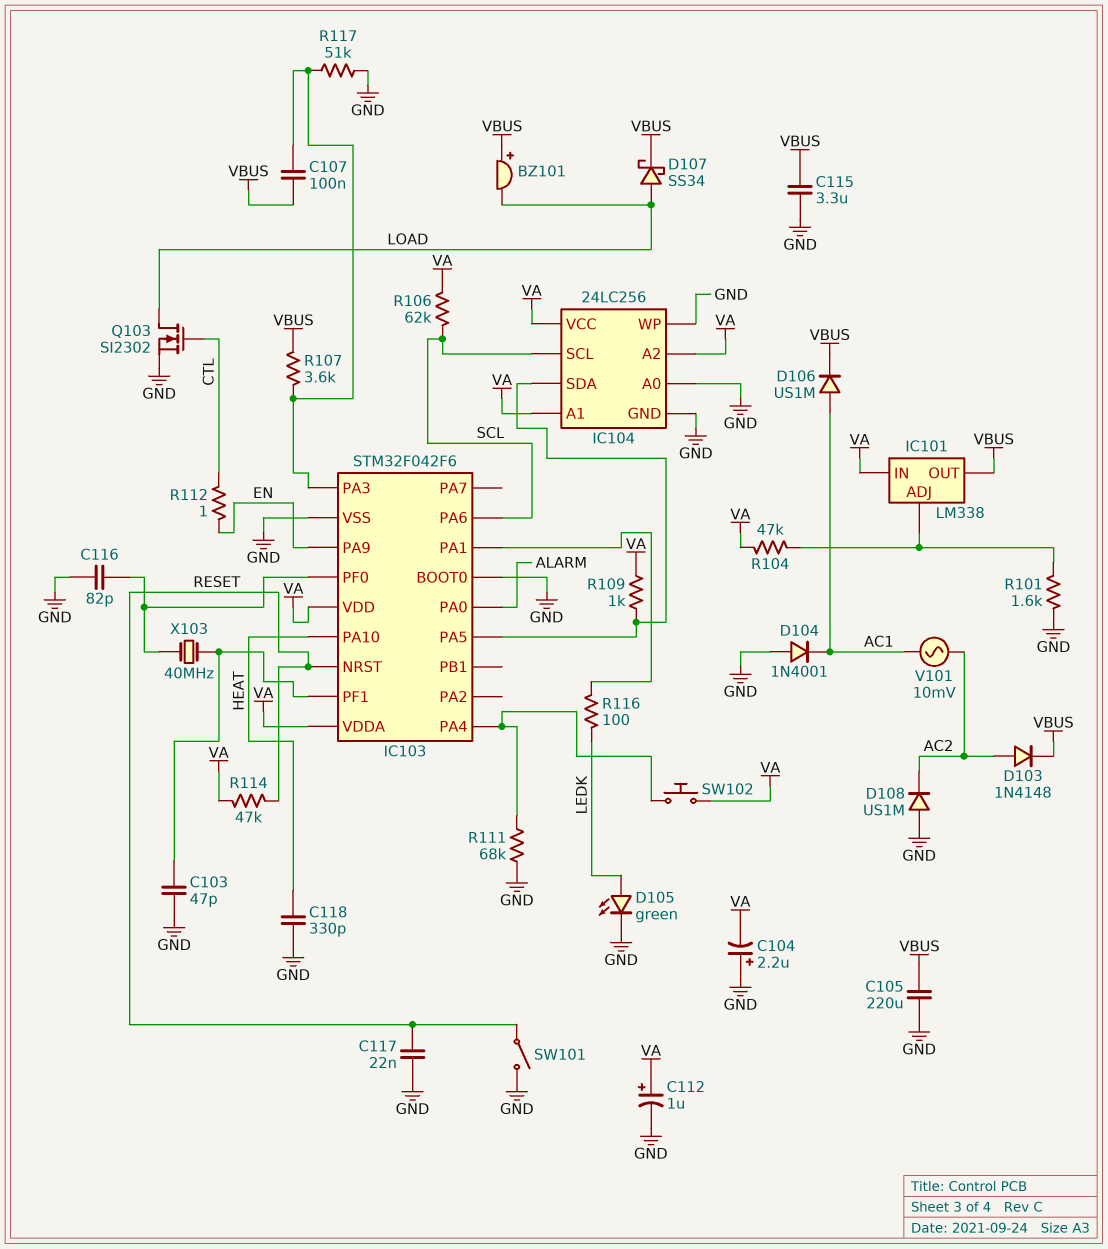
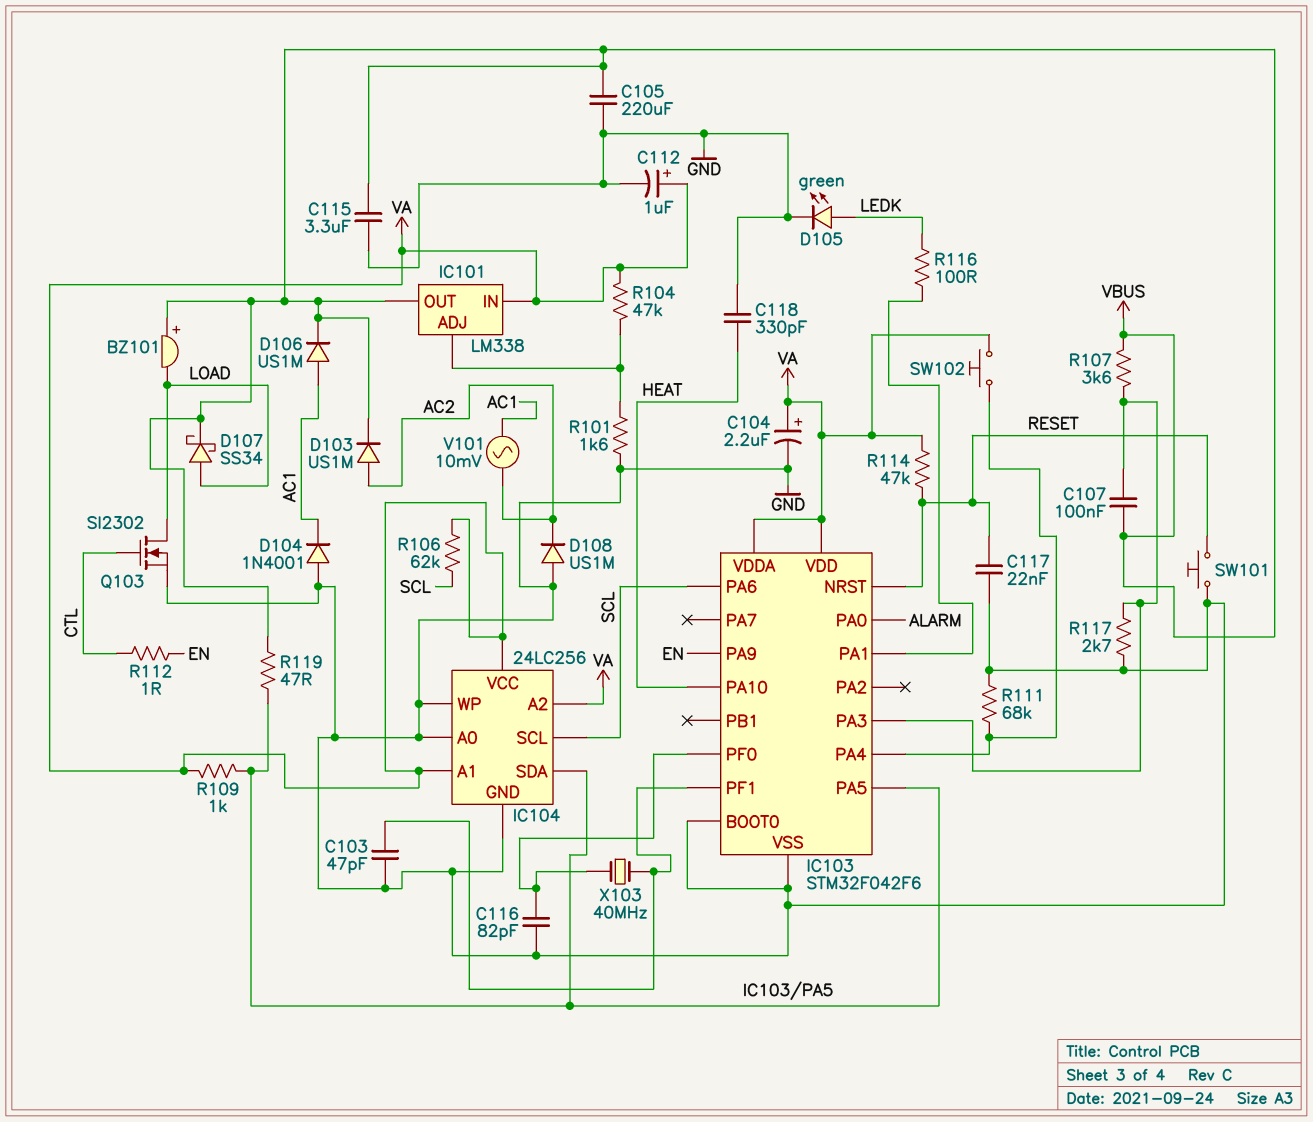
C104: 2.2uF (plus GND, minus VA) -> 2.2uF (plus VA, minus GND)
D103: diode 1N4148 (A AC2, K VBUS) -> diode US1M (A AC2, K VBUS)
R117: 51k (GND, IC103/PA3) -> 2.7k (GND, IC103/PA3)
R119: none -> 47 (IC103/PA5, VBUS)
SW101: switch (GND, RESET) -> button (GND, RESET)

